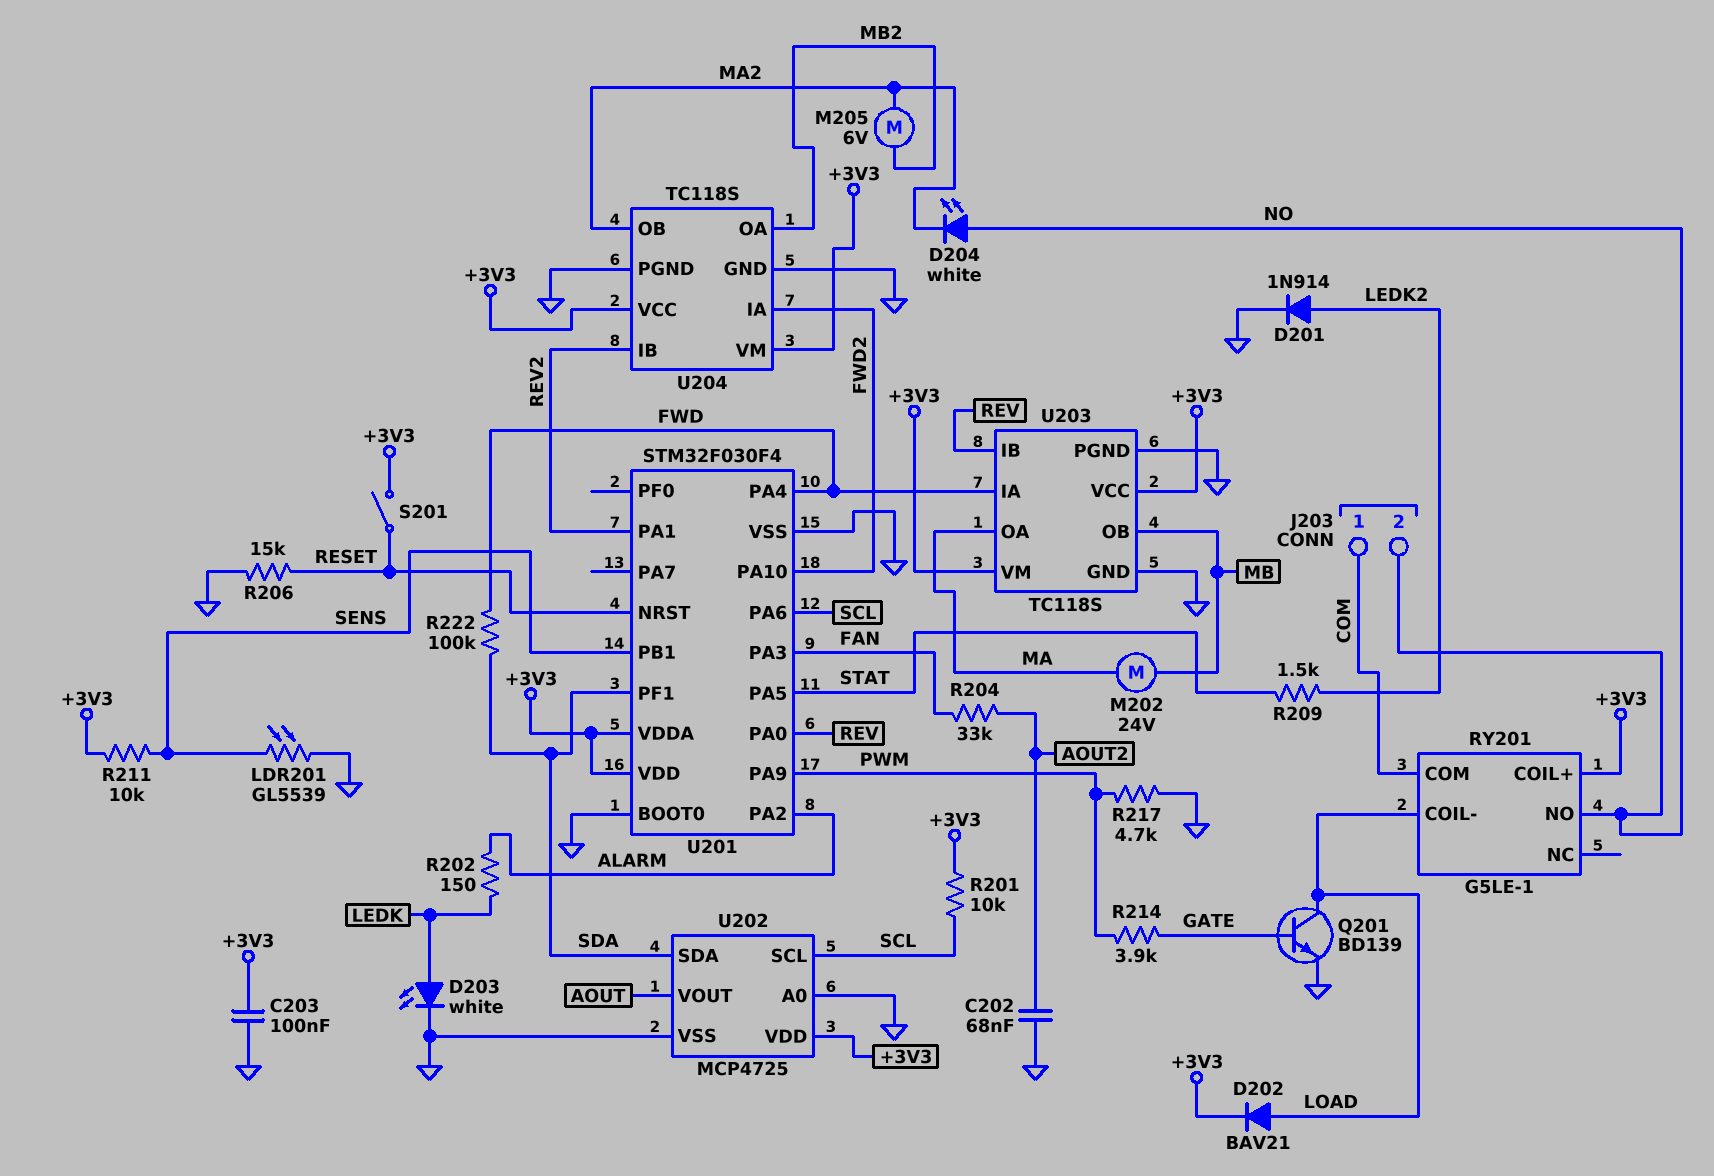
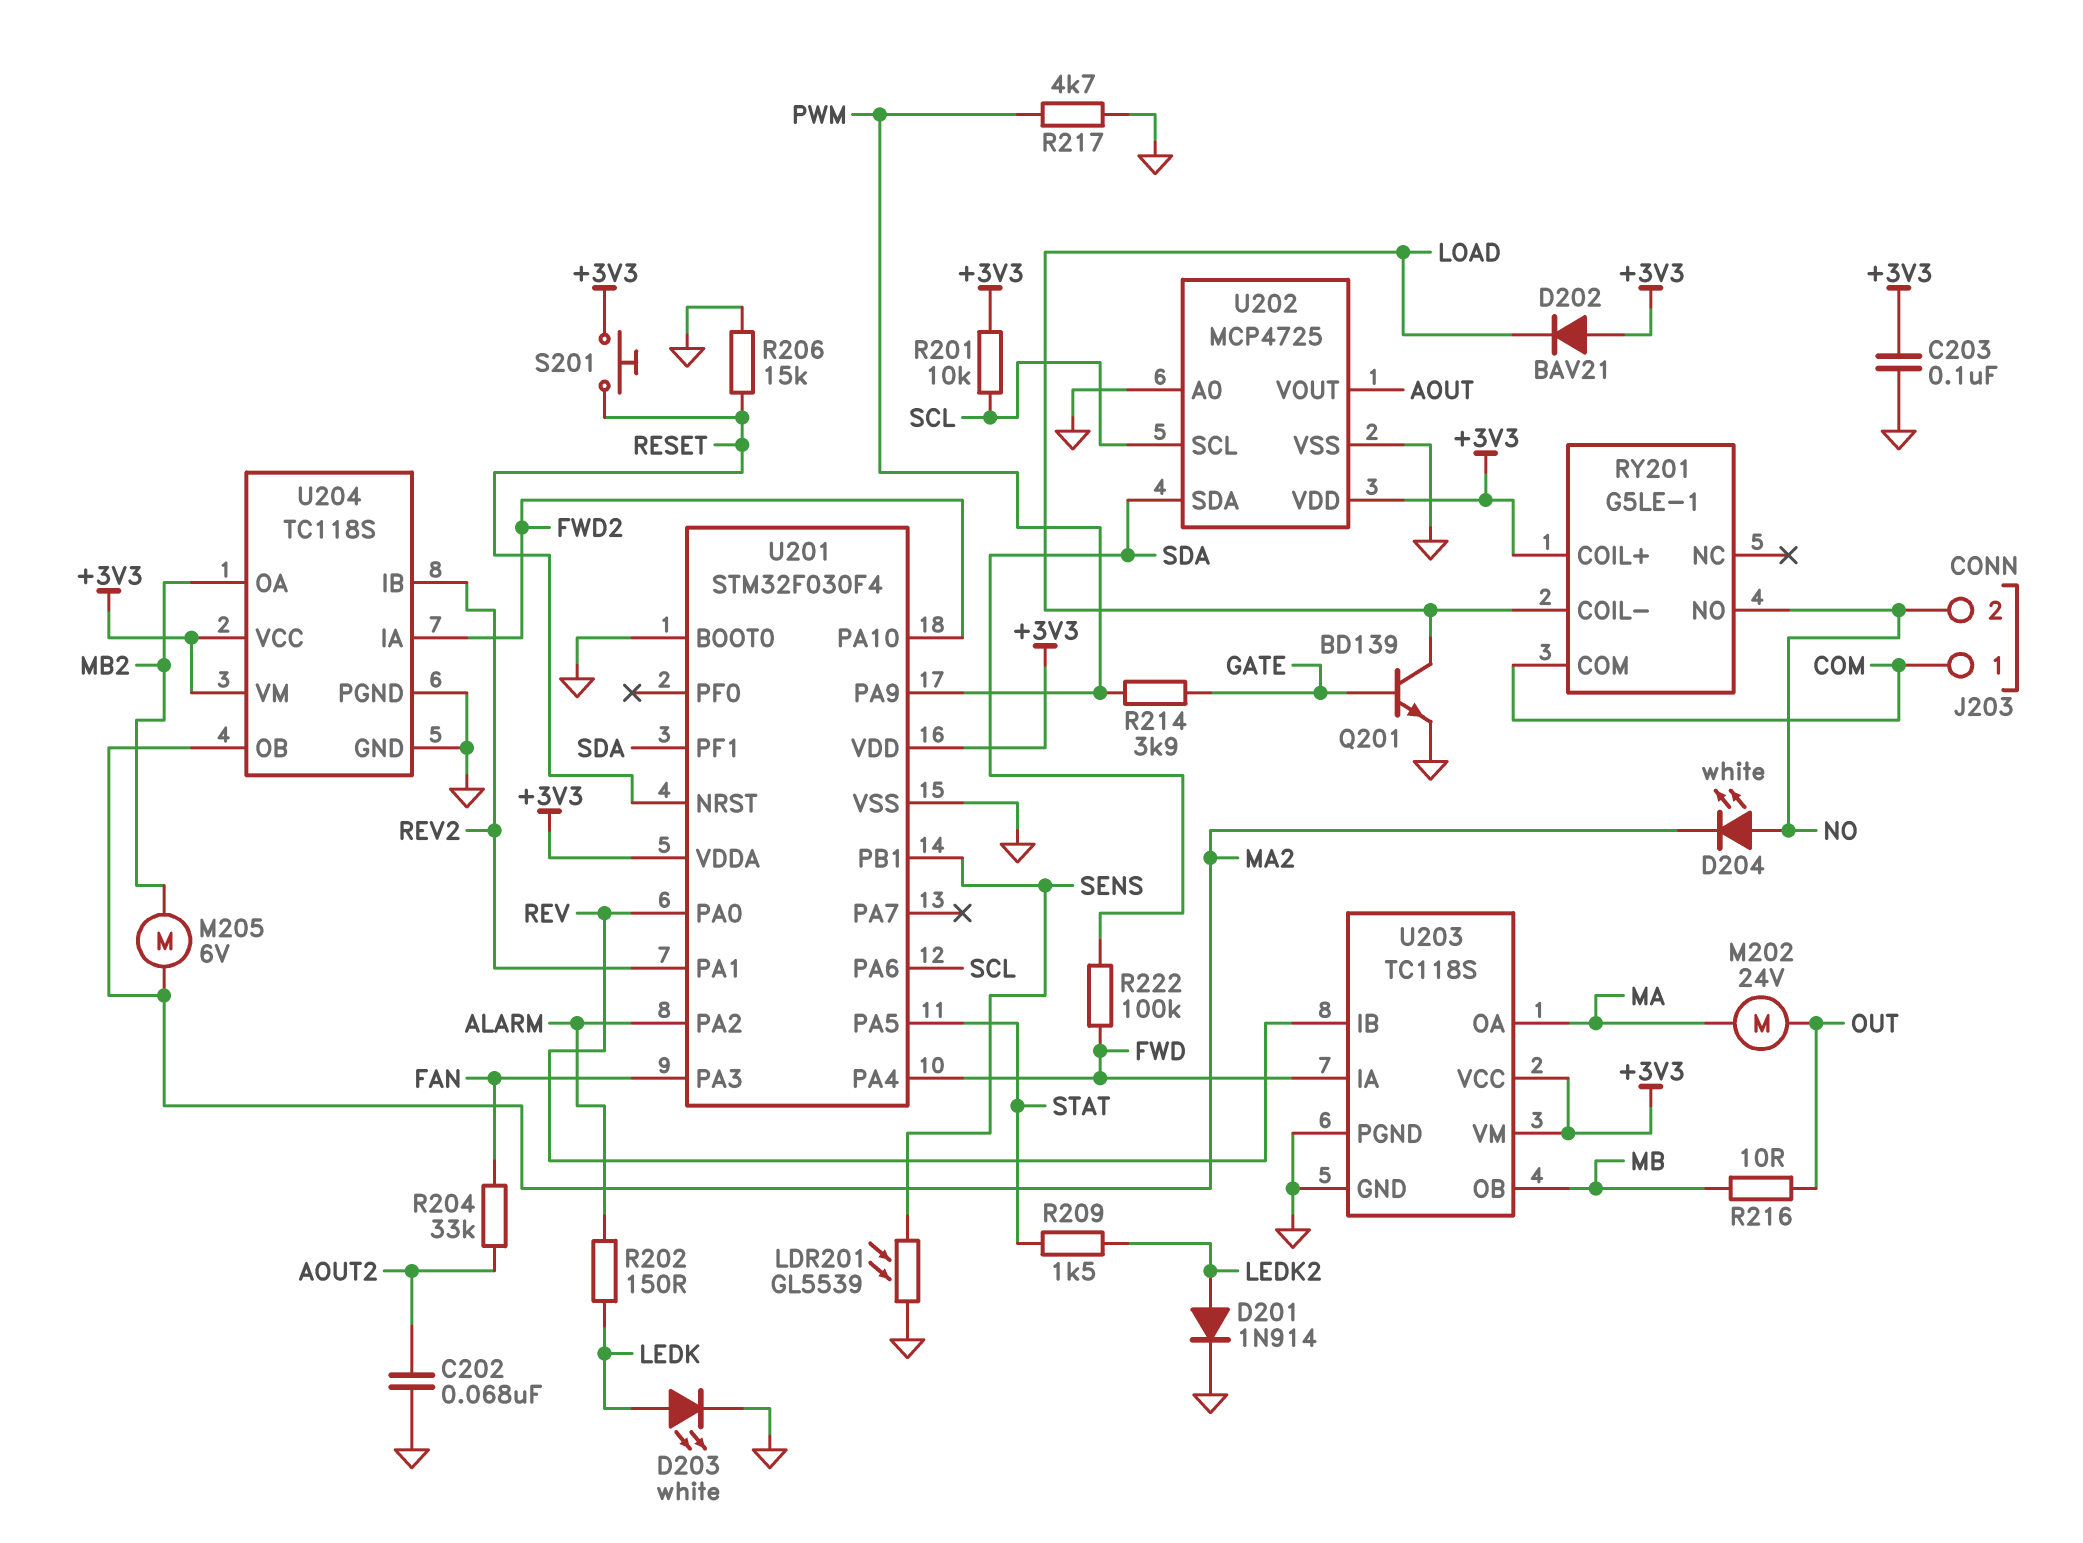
D202: diode BAV21 (A LOAD, K +3V3) -> diode BAV21 (A +3V3, K LOAD)
M202: motor 24V (MA, MB) -> motor 24V (MA, OUT)
R211: 10k (+3V3, SENS) -> none
R216: none -> 10 (MB, OUT)
S201: switch (+3V3, RESET) -> button (+3V3, RESET)

